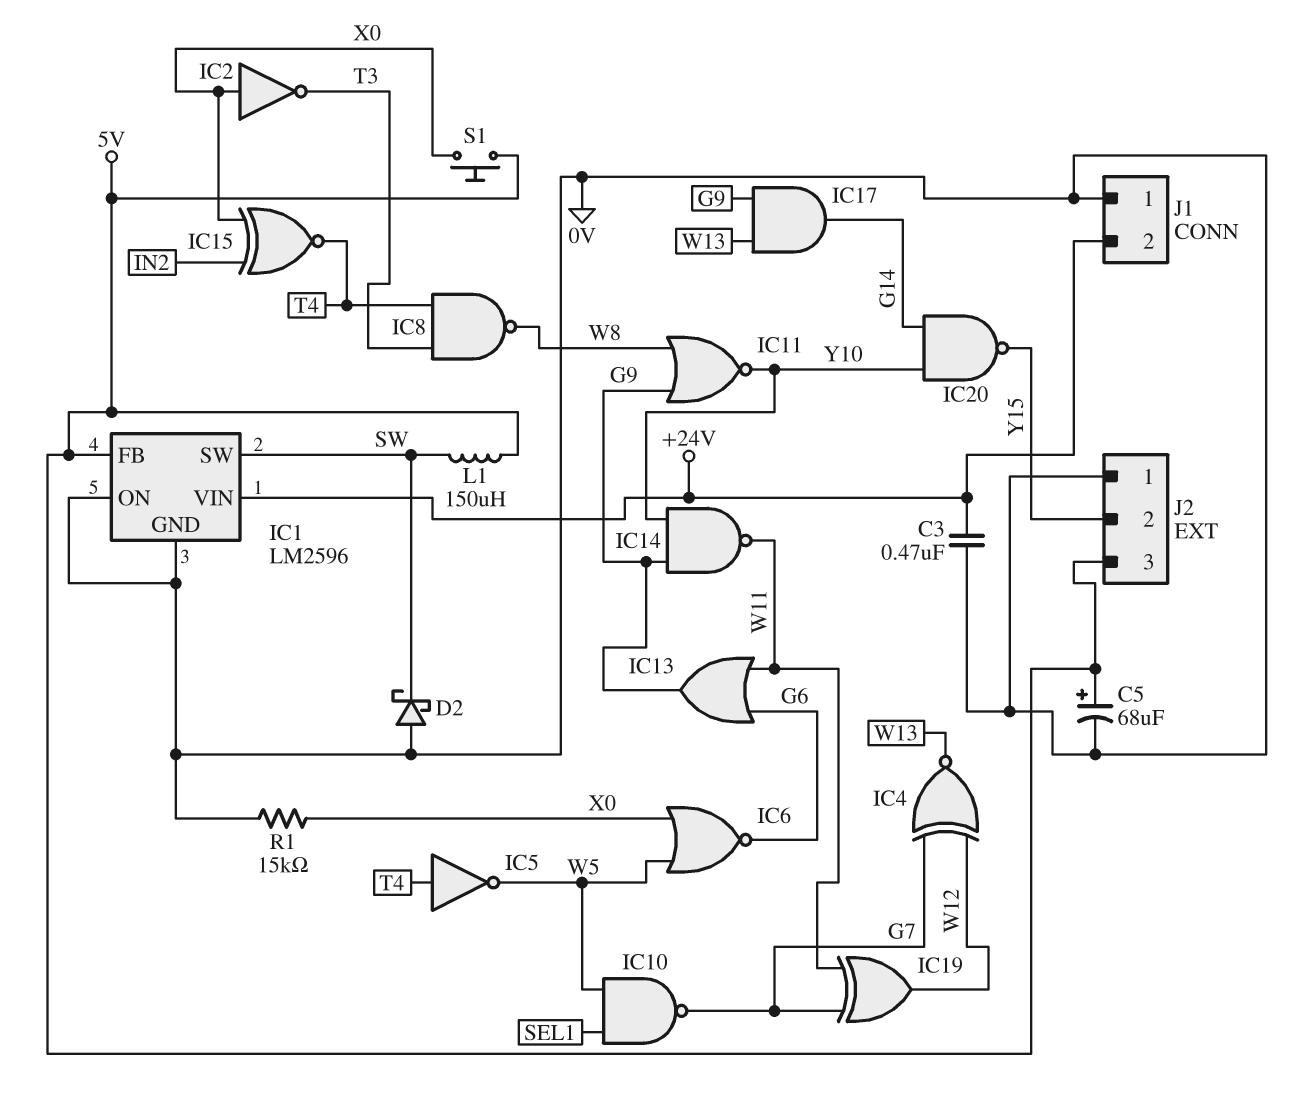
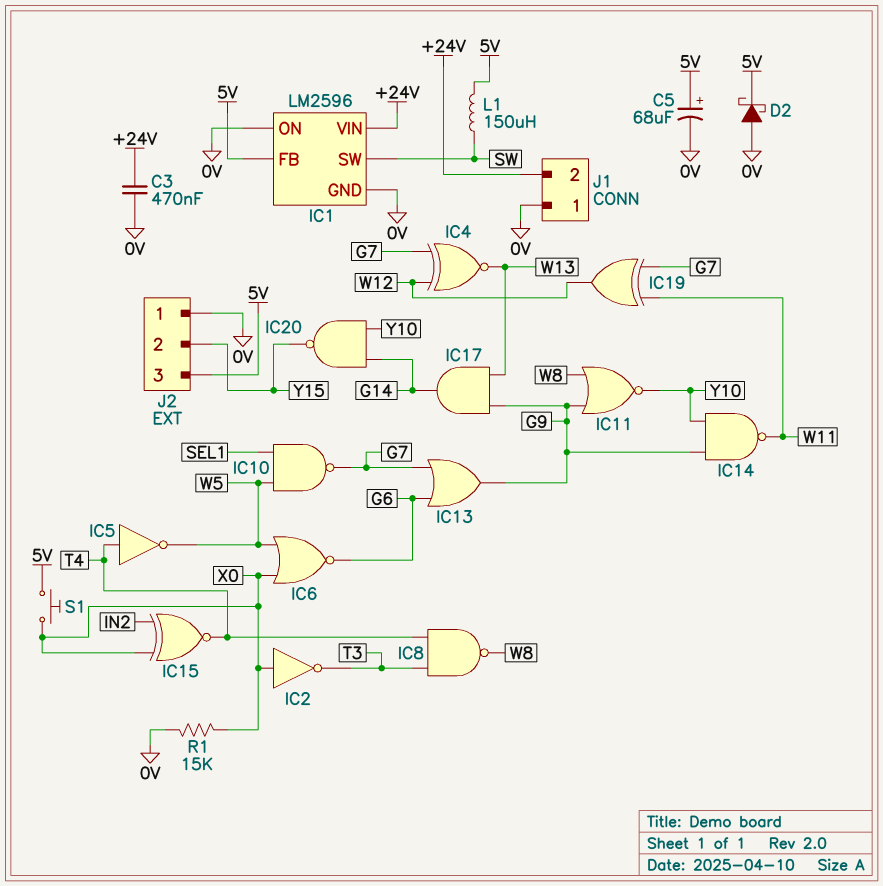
D2: schottky (A 0V, K SW) -> schottky (A 0V, K 5V)
IC13: OR (in G6, in W11, out G9) -> OR (in G6, in G7, out G9)

